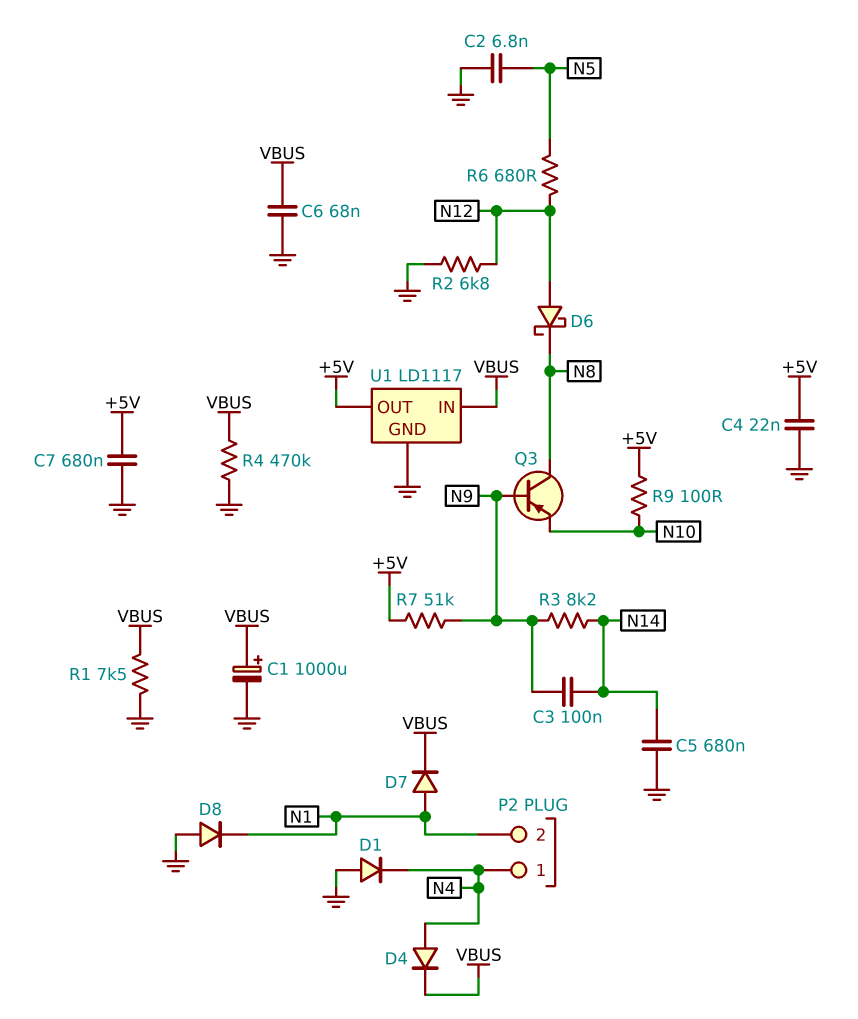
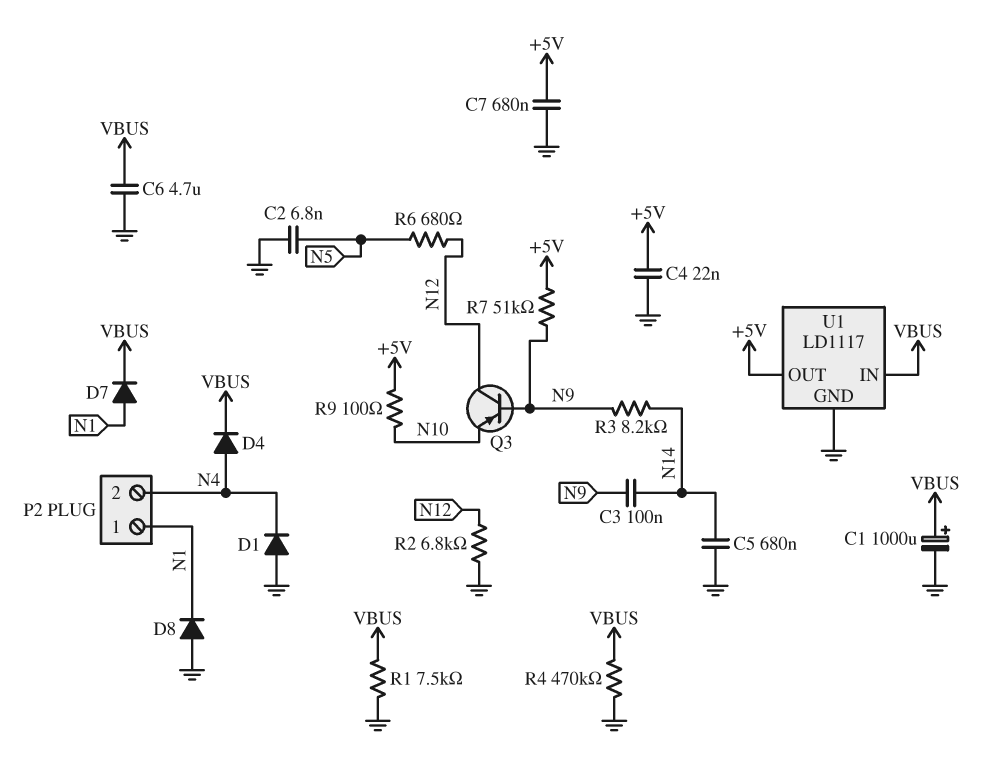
C6: 68nF (GND, VBUS) -> 4.7uF (GND, VBUS)
D6: schottky (A N12, K N8) -> none
P2 pin 1: N4 -> N1
P2 pin 2: N1 -> N4
Q3: PNP (B N9, C N8, E N10) -> PNP (B N9, C N12, E N10)

